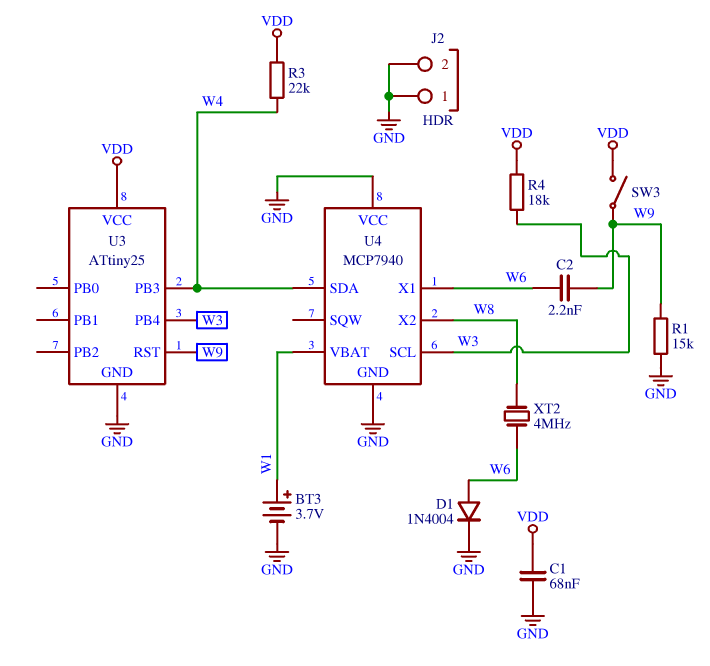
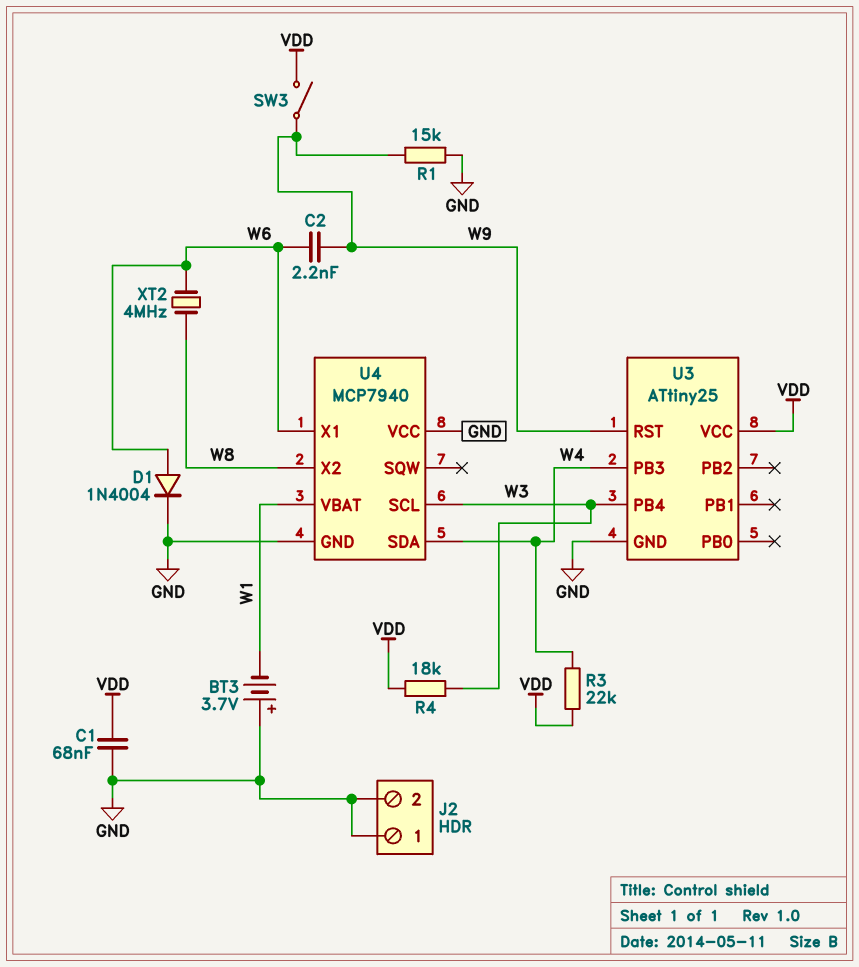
BT3: 3.7V (plus W1, minus GND) -> 3.7V (plus GND, minus W1)

